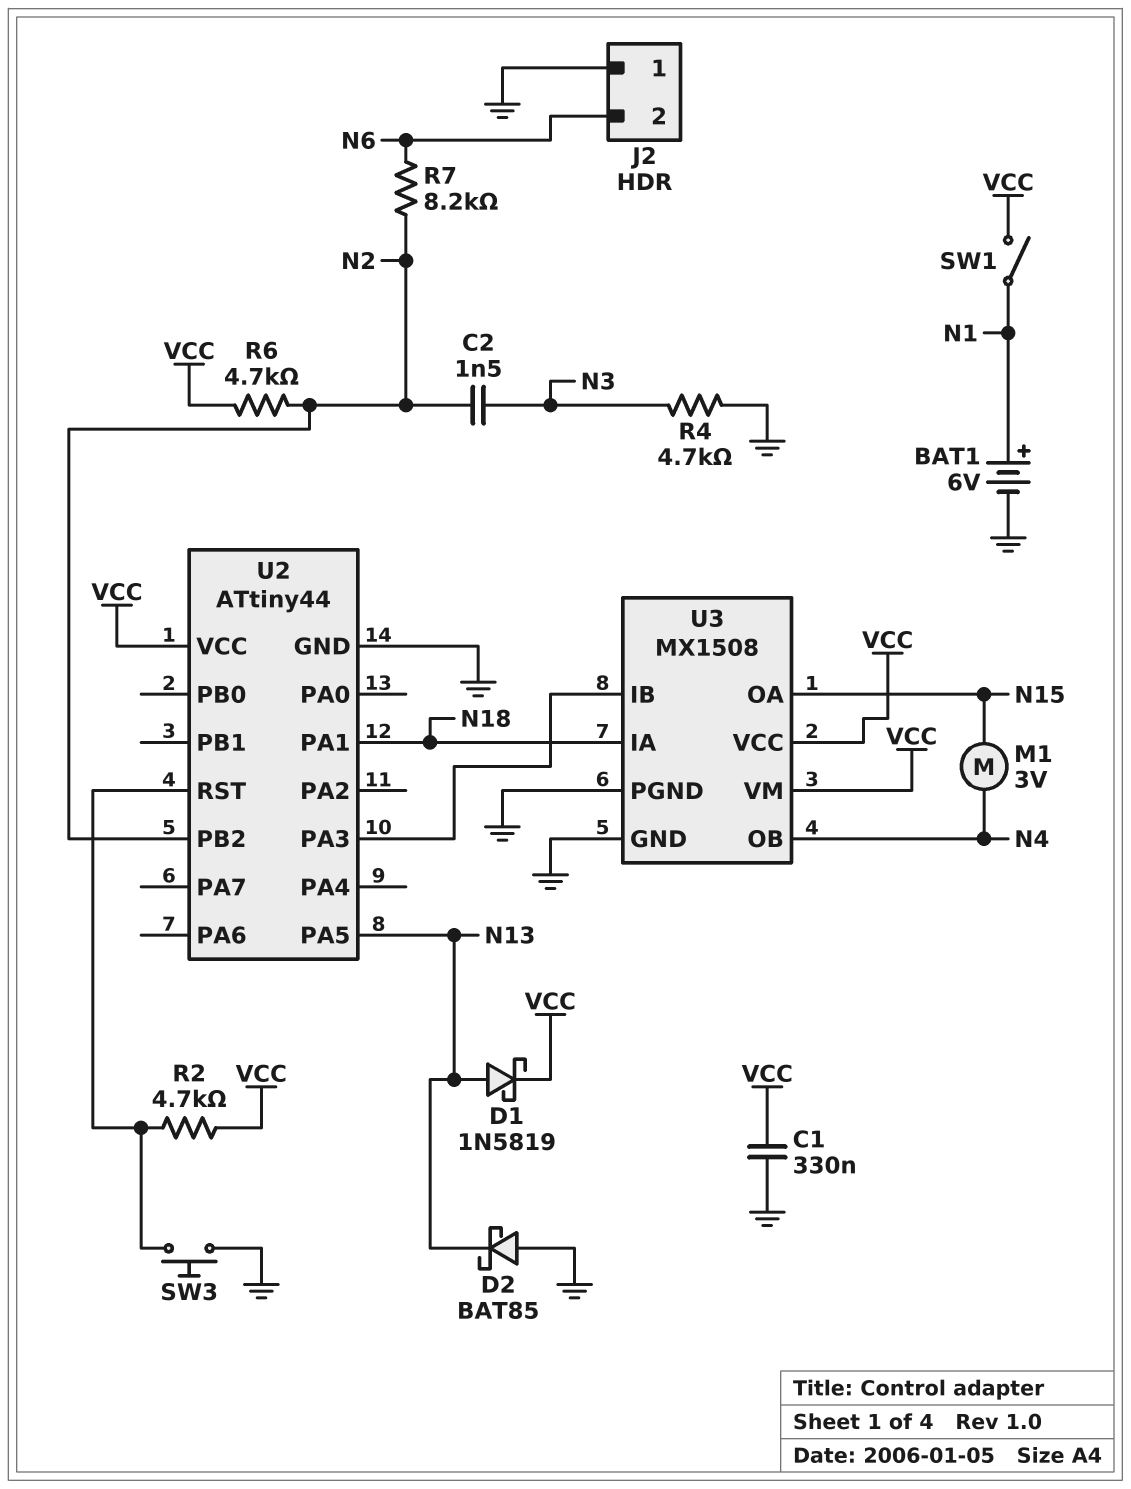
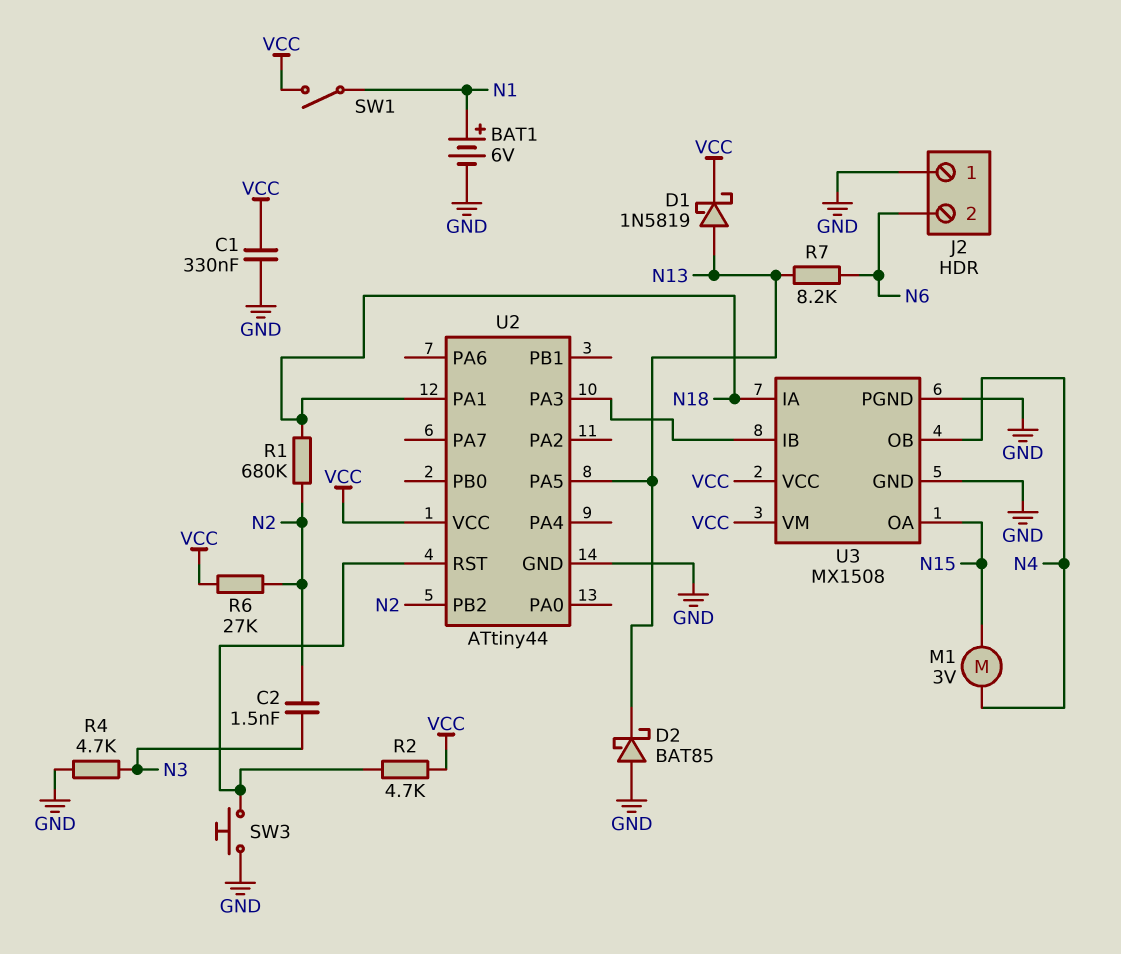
R1: none -> 680k (N2, N18)
R6: 4.7k (N2, VCC) -> 27k (N2, VCC)
R7: 8.2k (N2, N6) -> 8.2k (N6, N13)

